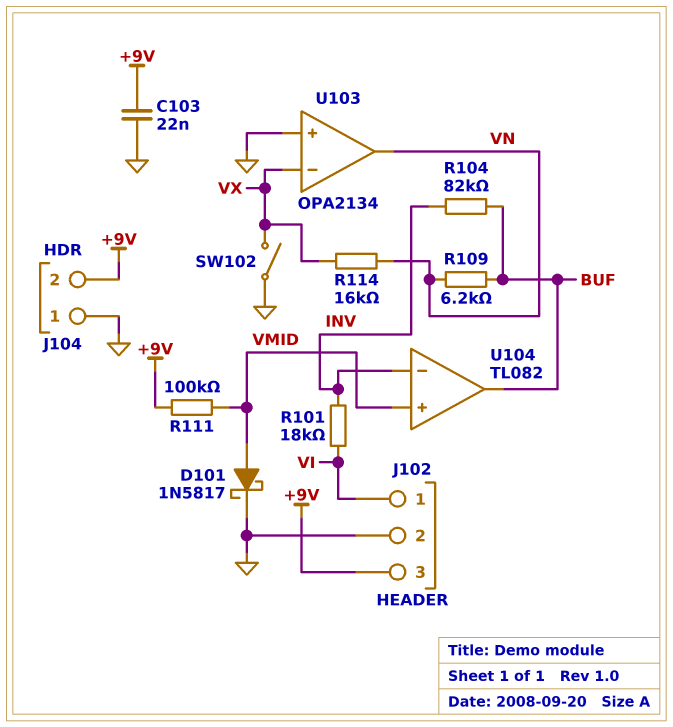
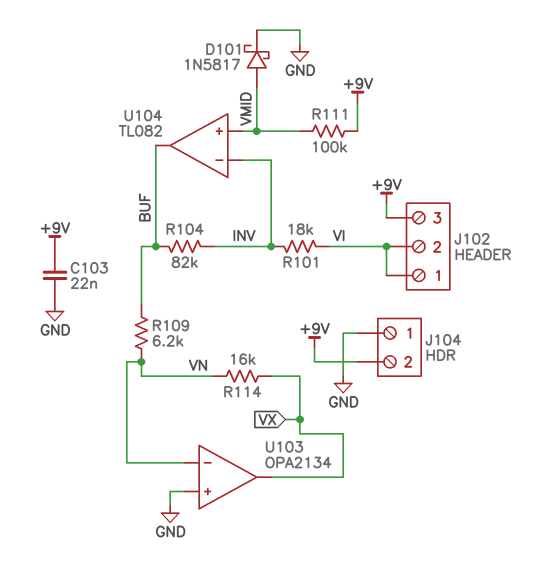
J102 pin 2: GND -> VI
SW102: switch (GND, VX) -> none
U103 pin in-: VX -> VN
U103 pin out: VN -> VX

